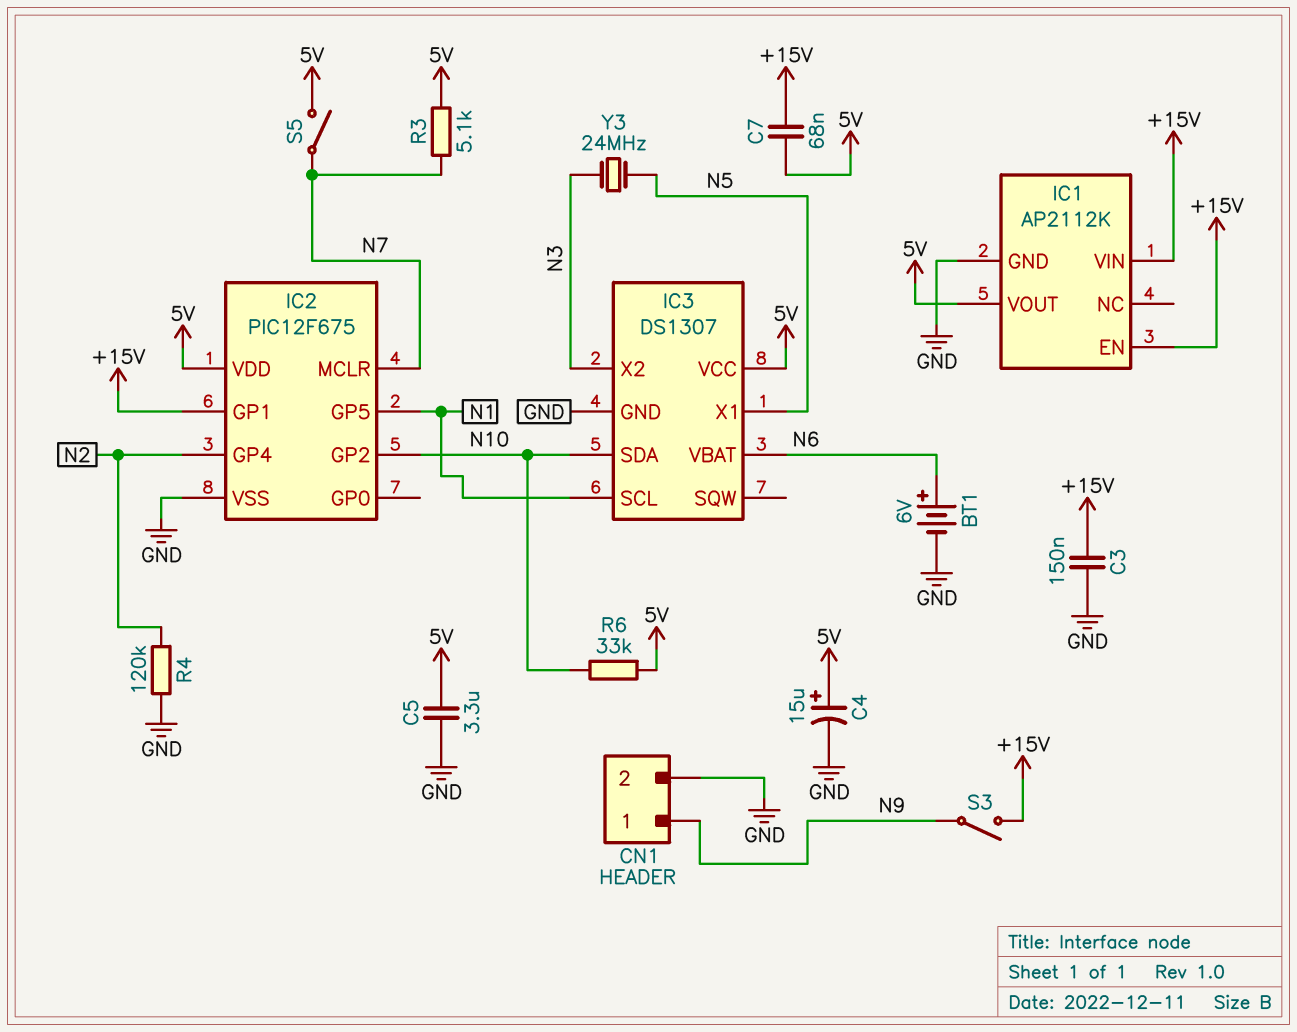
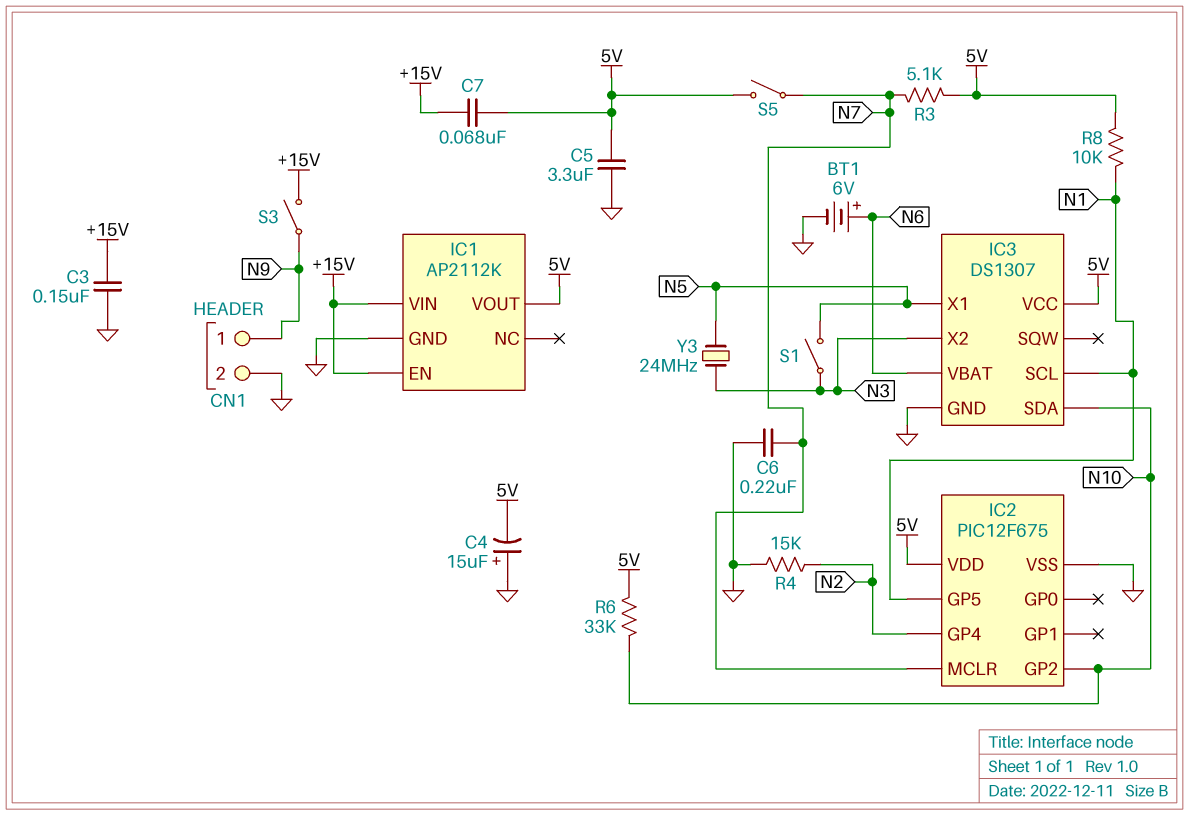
C4: 15uF (plus 5V, minus GND) -> 15uF (plus GND, minus 5V)
C6: none -> 220nF (GND, N7)
IC2 pin GP1: +15V -> none
R4: 120k (GND, N2) -> 15k (GND, N2)
R8: none -> 10k (5V, N1)
S1: none -> switch (N3, N5)

